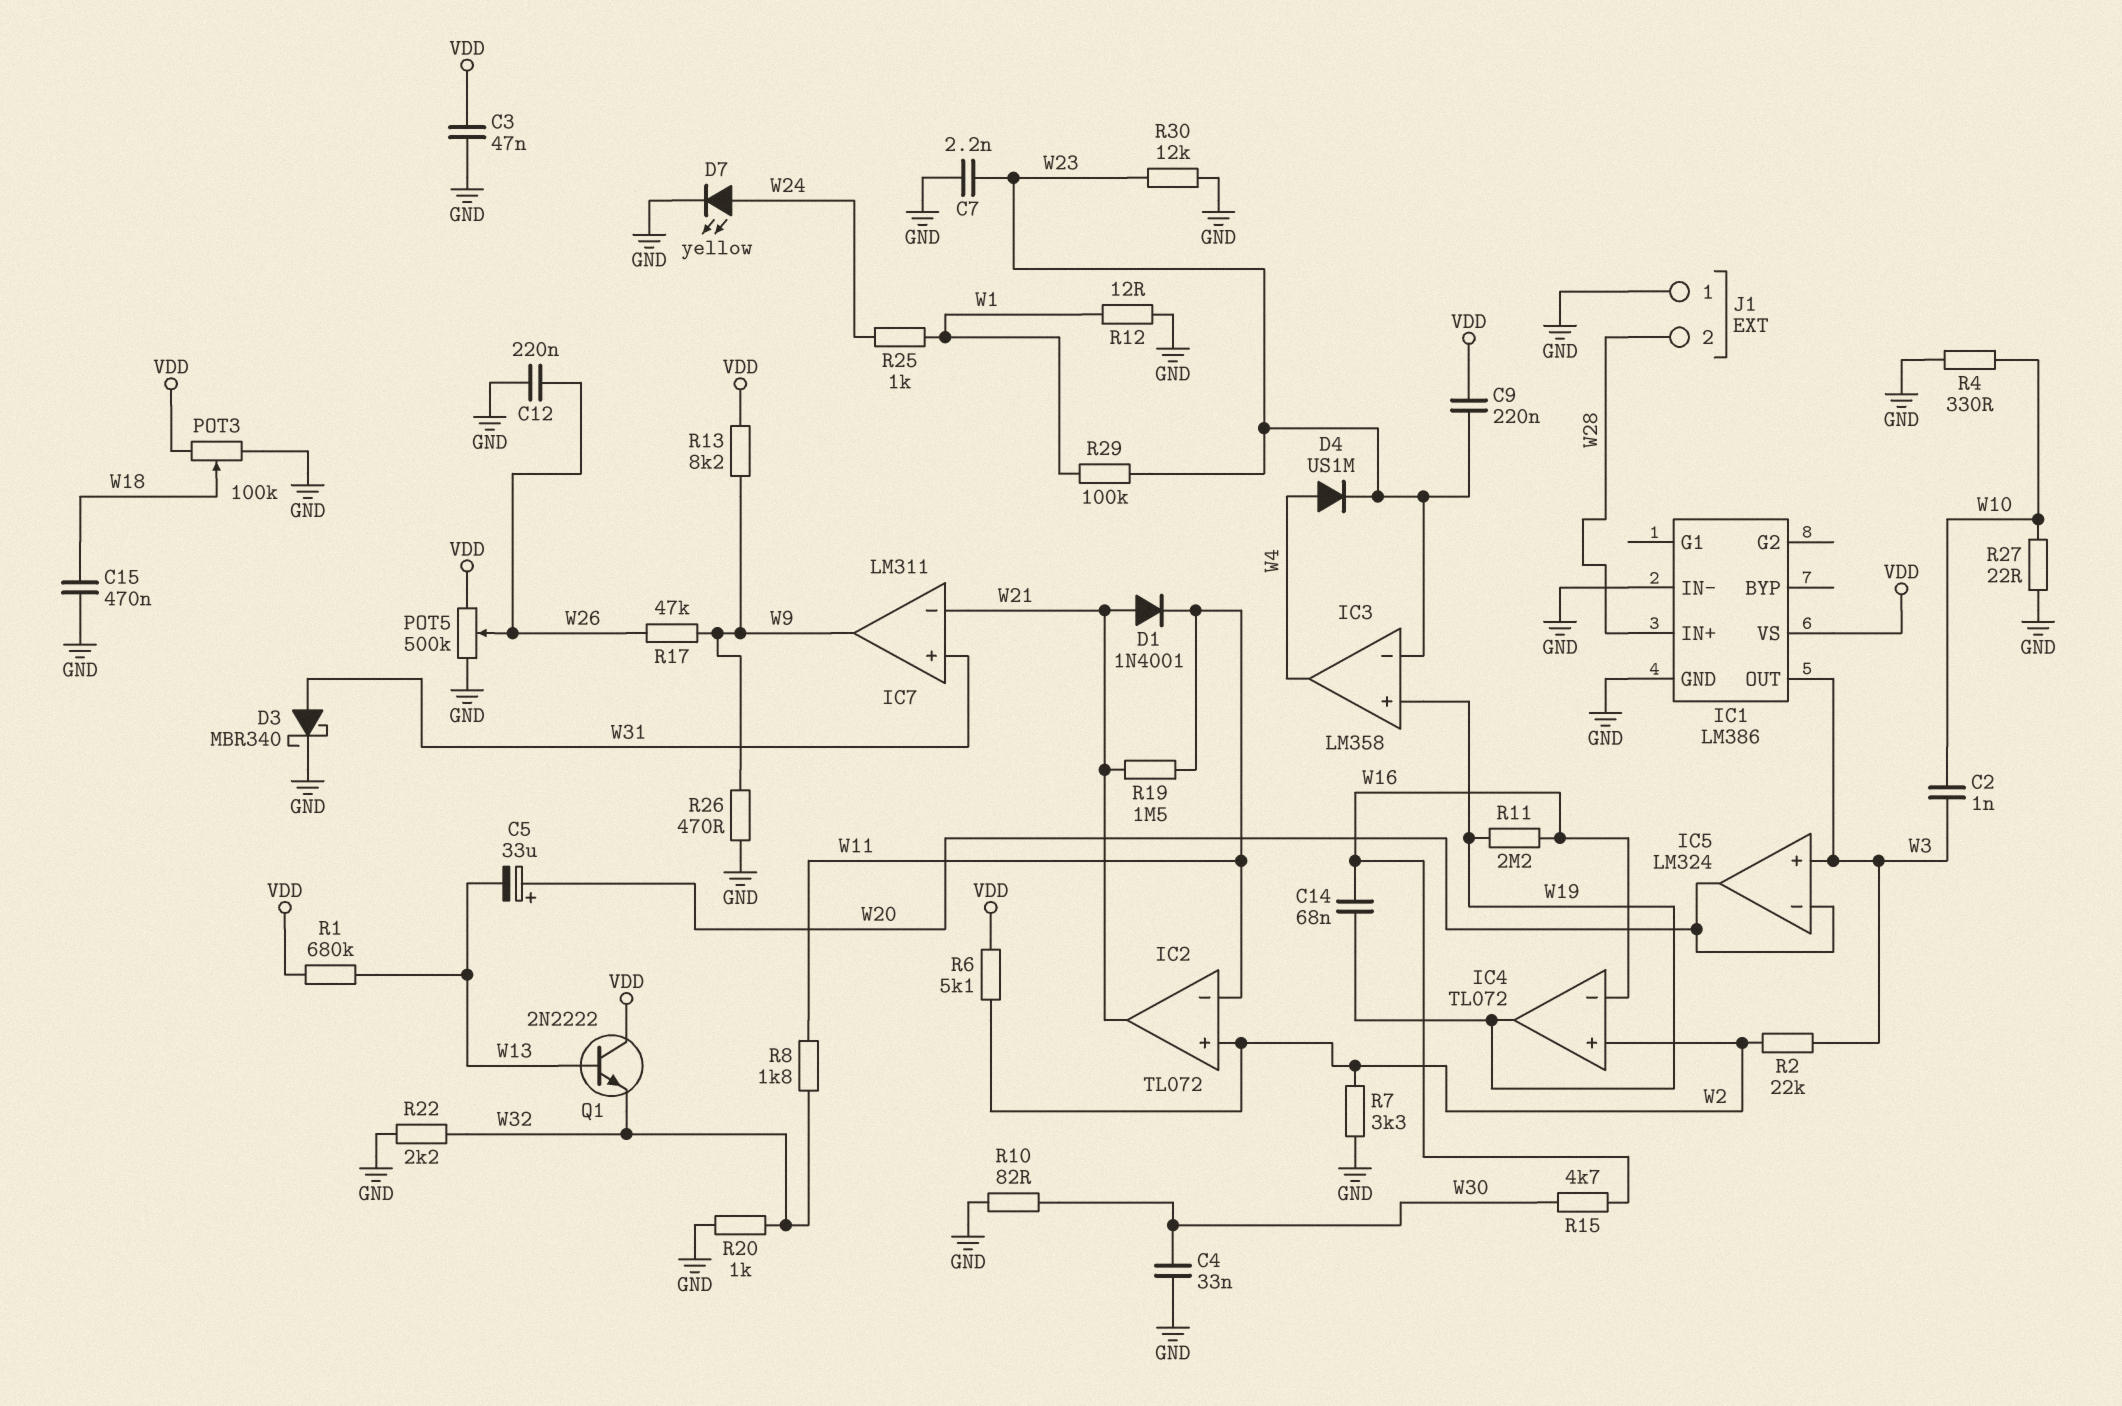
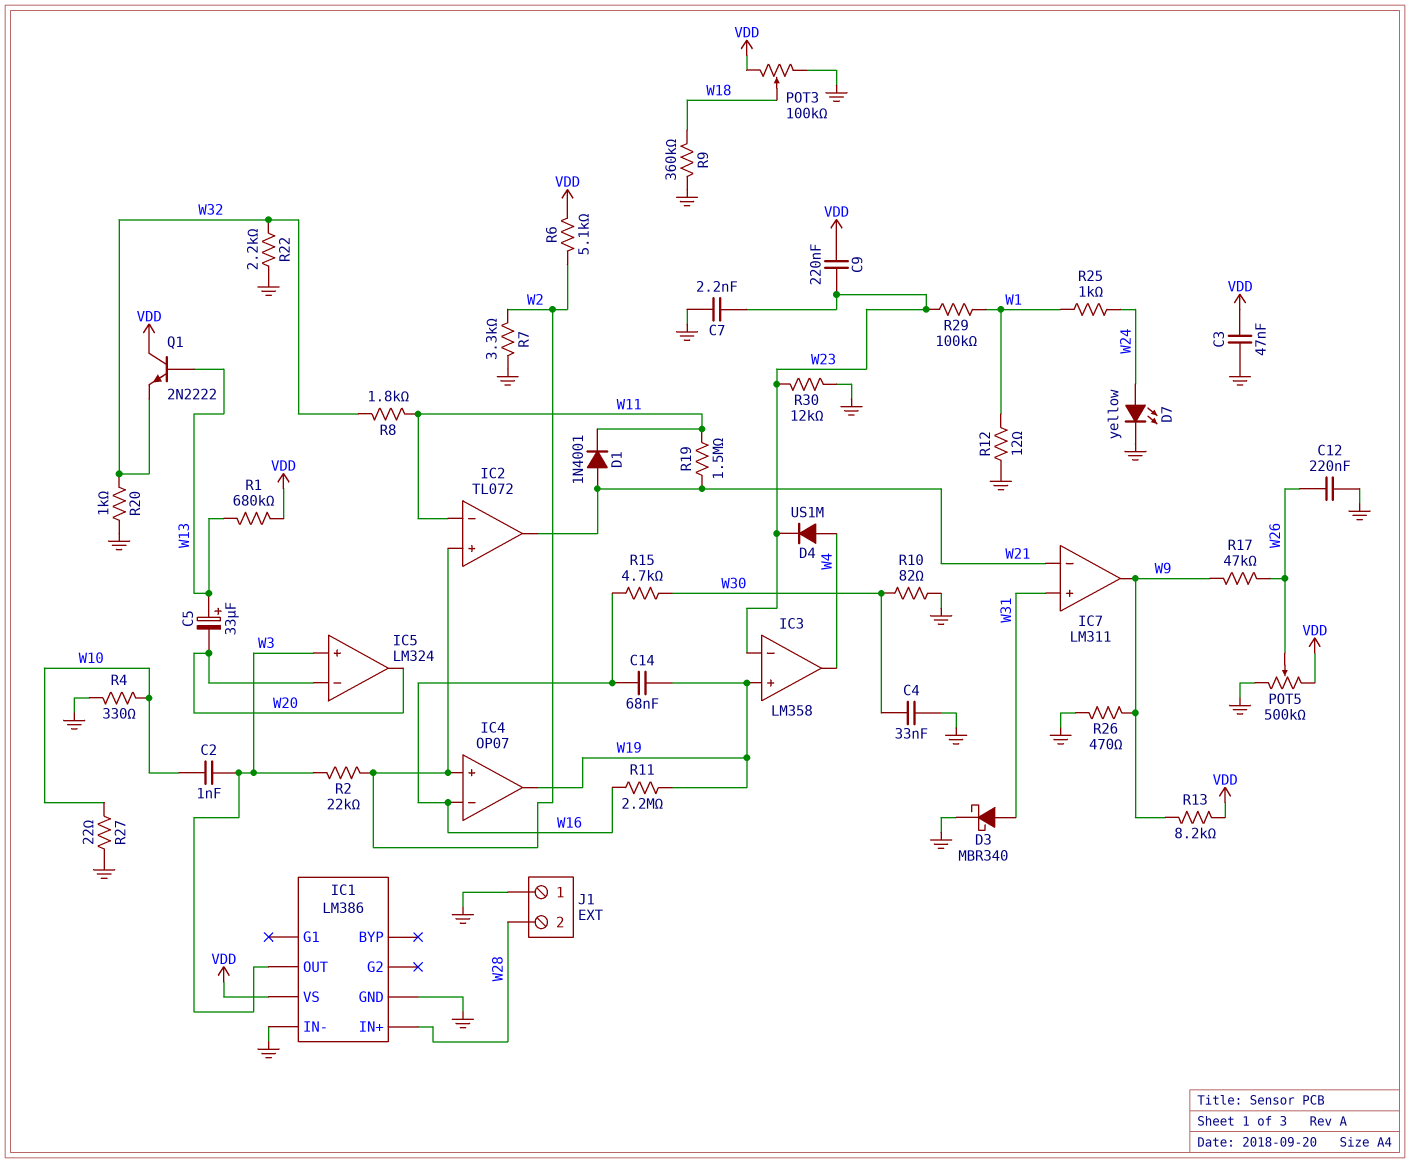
C5: 33uF (plus W20, minus W13) -> 33uF (plus W13, minus W20)
C15: 470nF (GND, W18) -> none
IC4: TL072 -> OP07
R9: none -> 360k (GND, W18)

